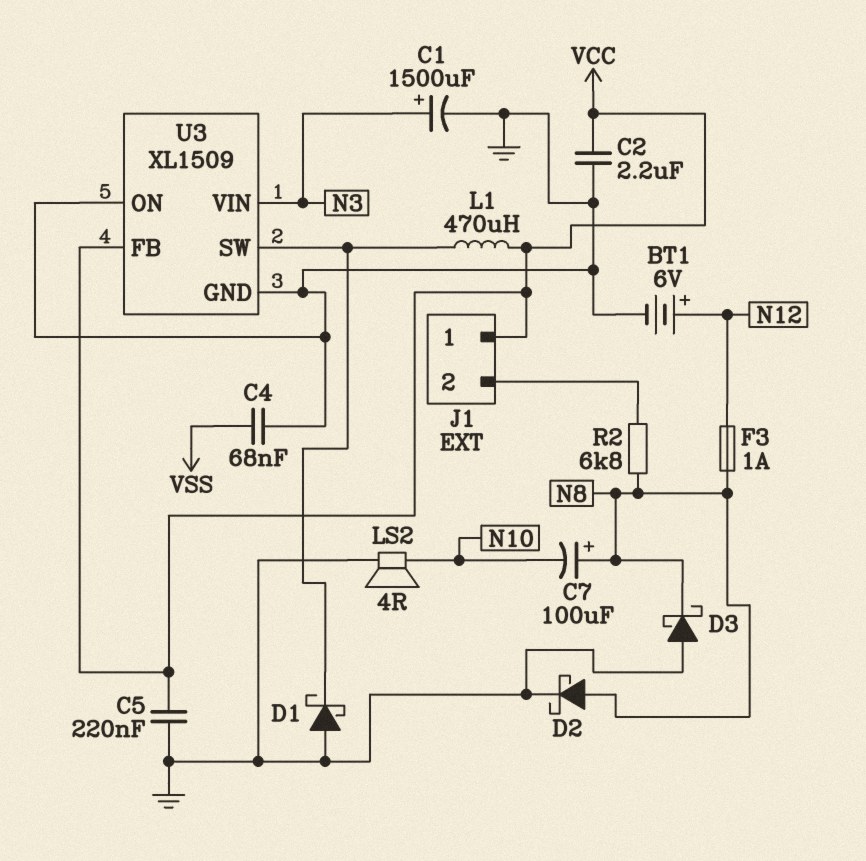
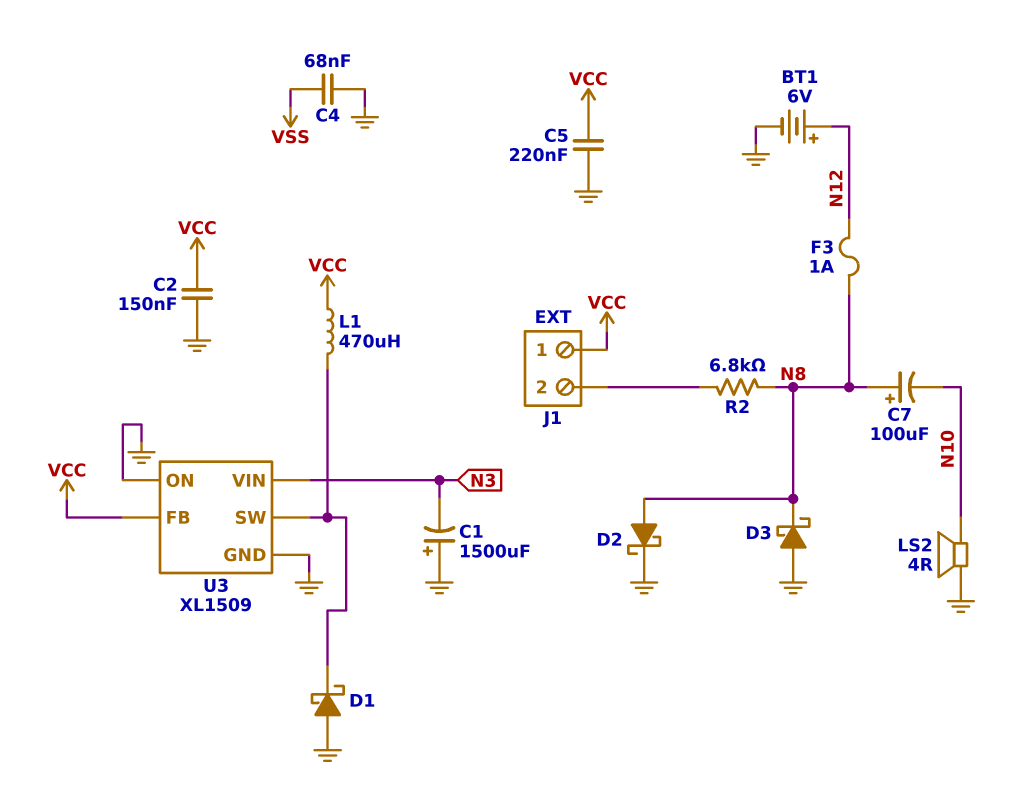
C1: 1500uF (plus N3, minus GND) -> 1500uF (plus GND, minus N3)
C2: 2.2uF (GND, VCC) -> 150nF (GND, VCC)

